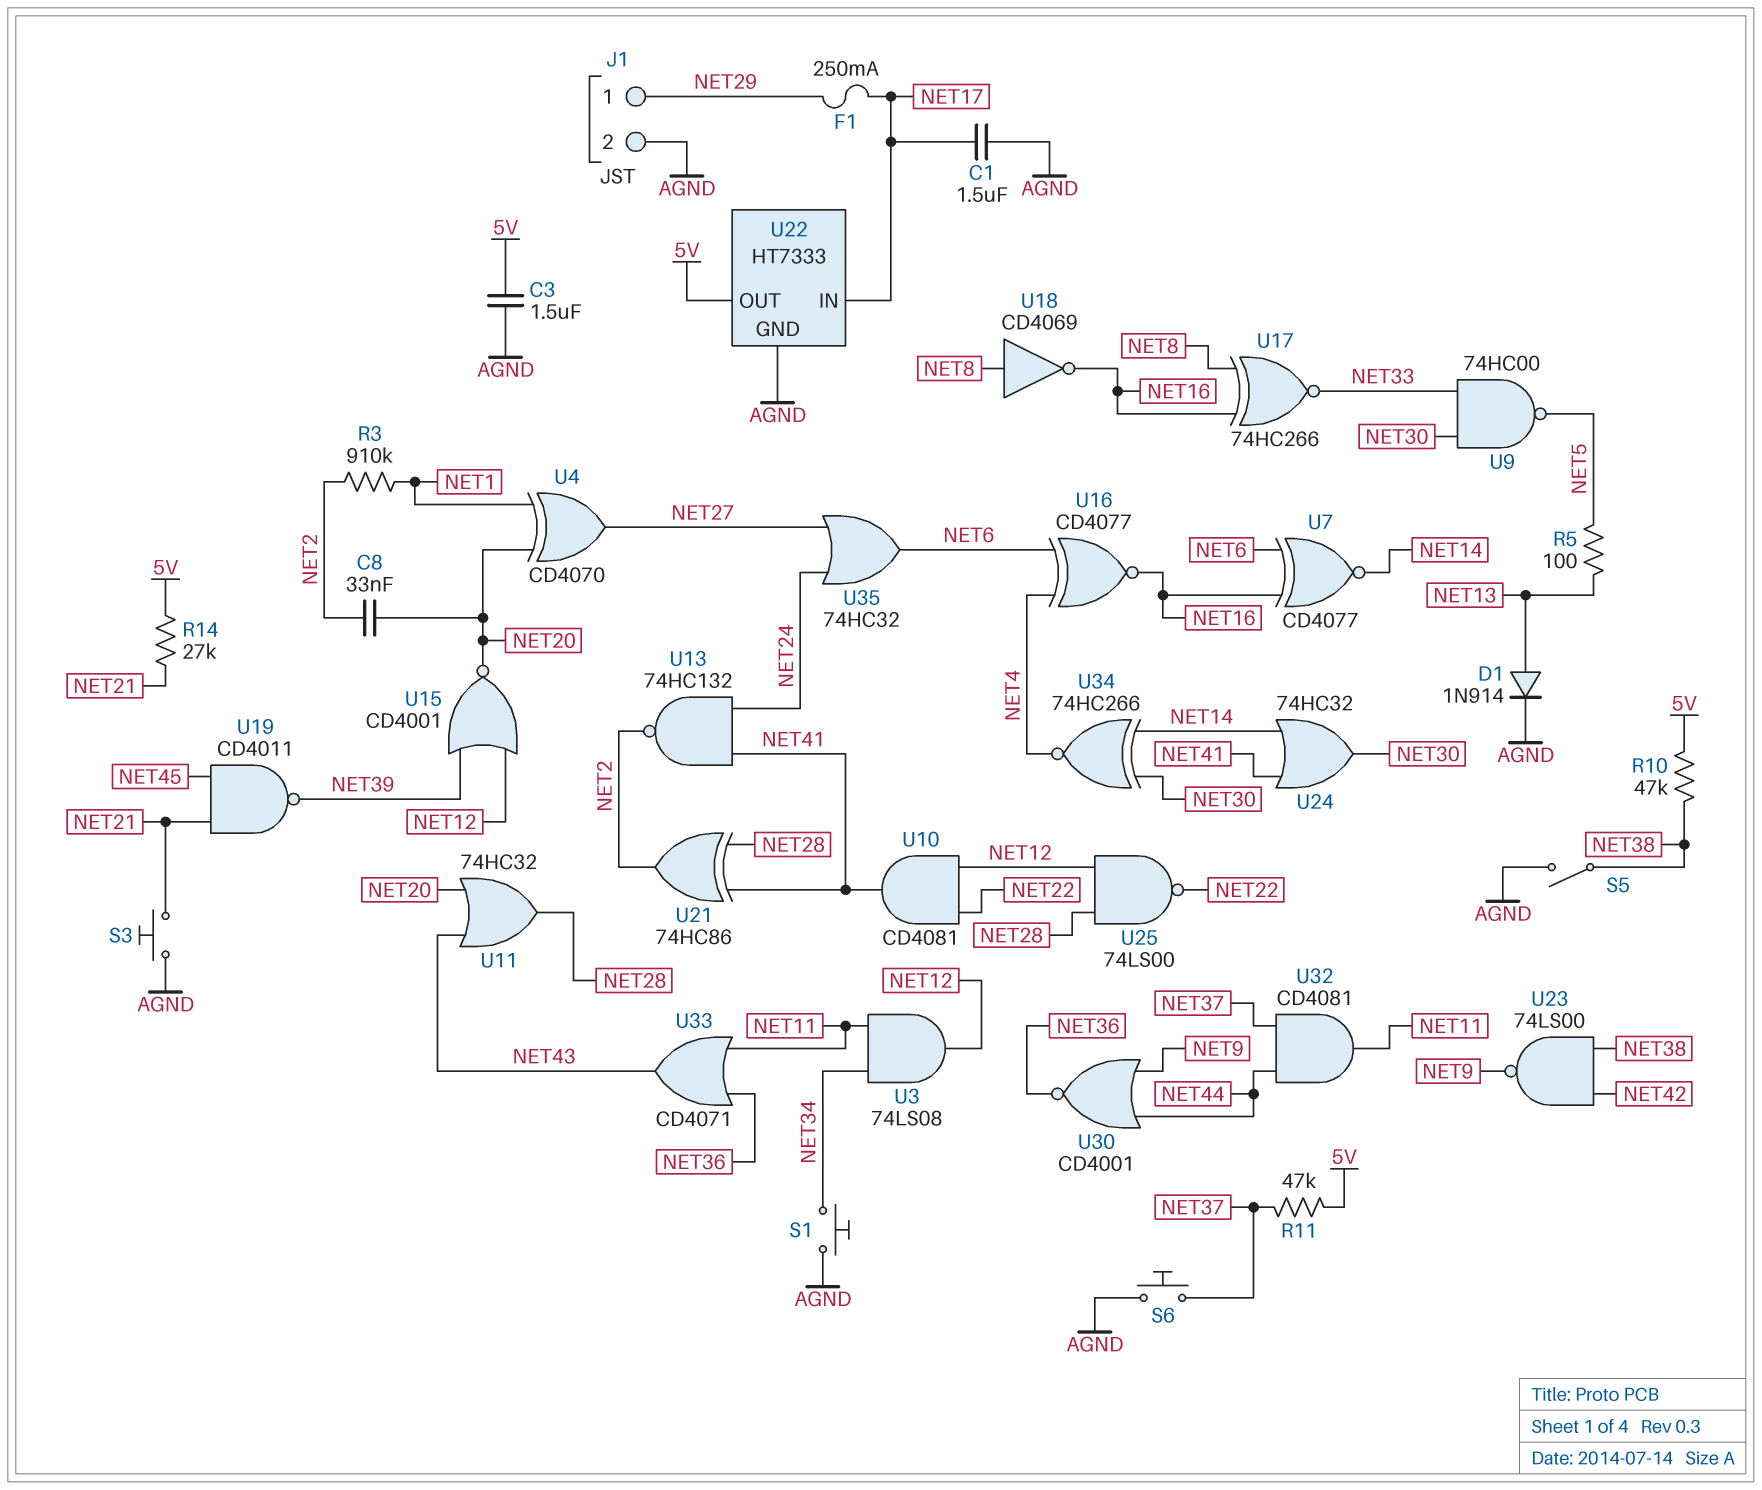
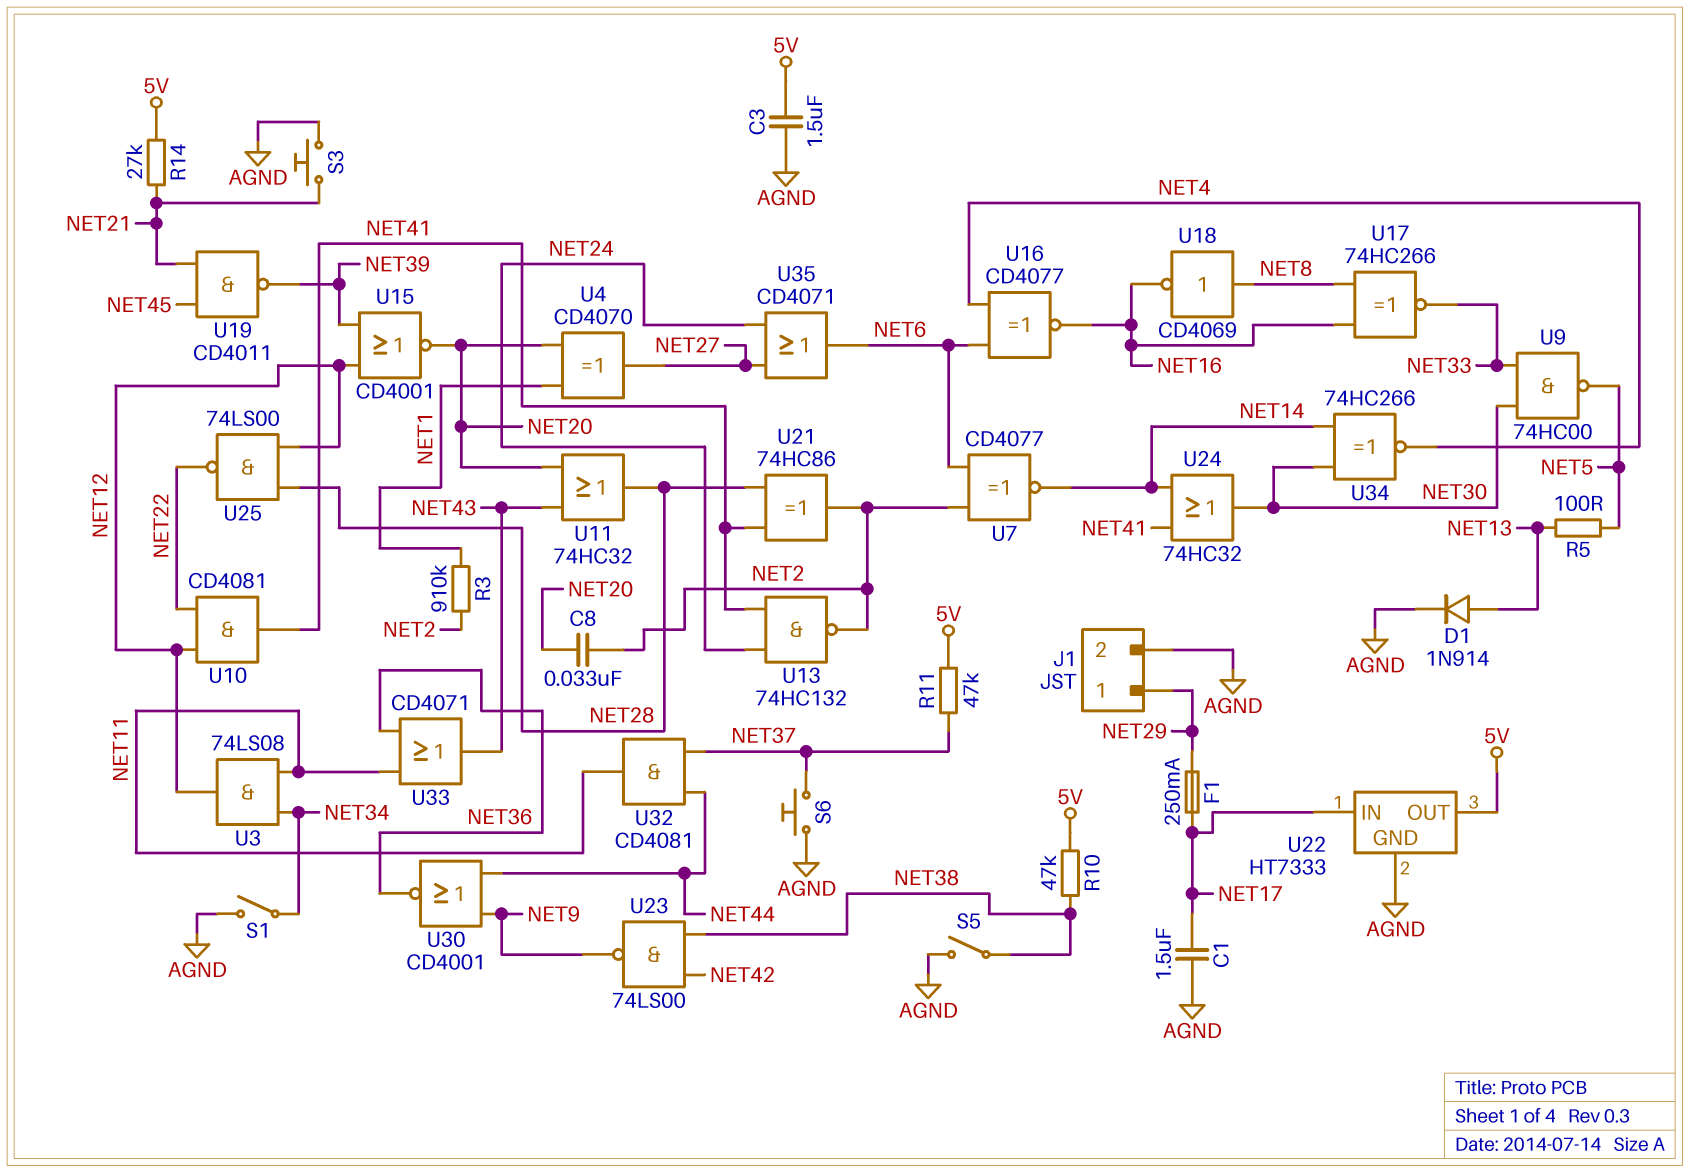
S1: button (AGND, NET34) -> switch (AGND, NET34)
U7: XNOR CD4077 (in NET6, in NET16, out NET14) -> XNOR CD4077 (in NET2, in NET6, out NET14)
U35: OR 74HC32 (in NET24, in NET27, out NET6) -> OR CD4071 (in NET24, in NET27, out NET6)

